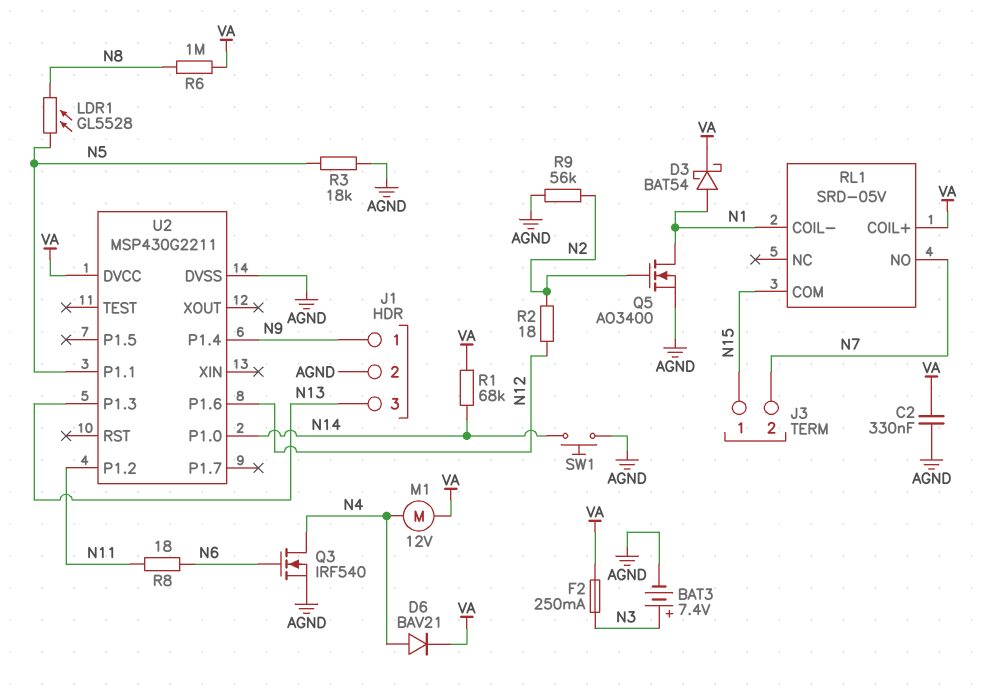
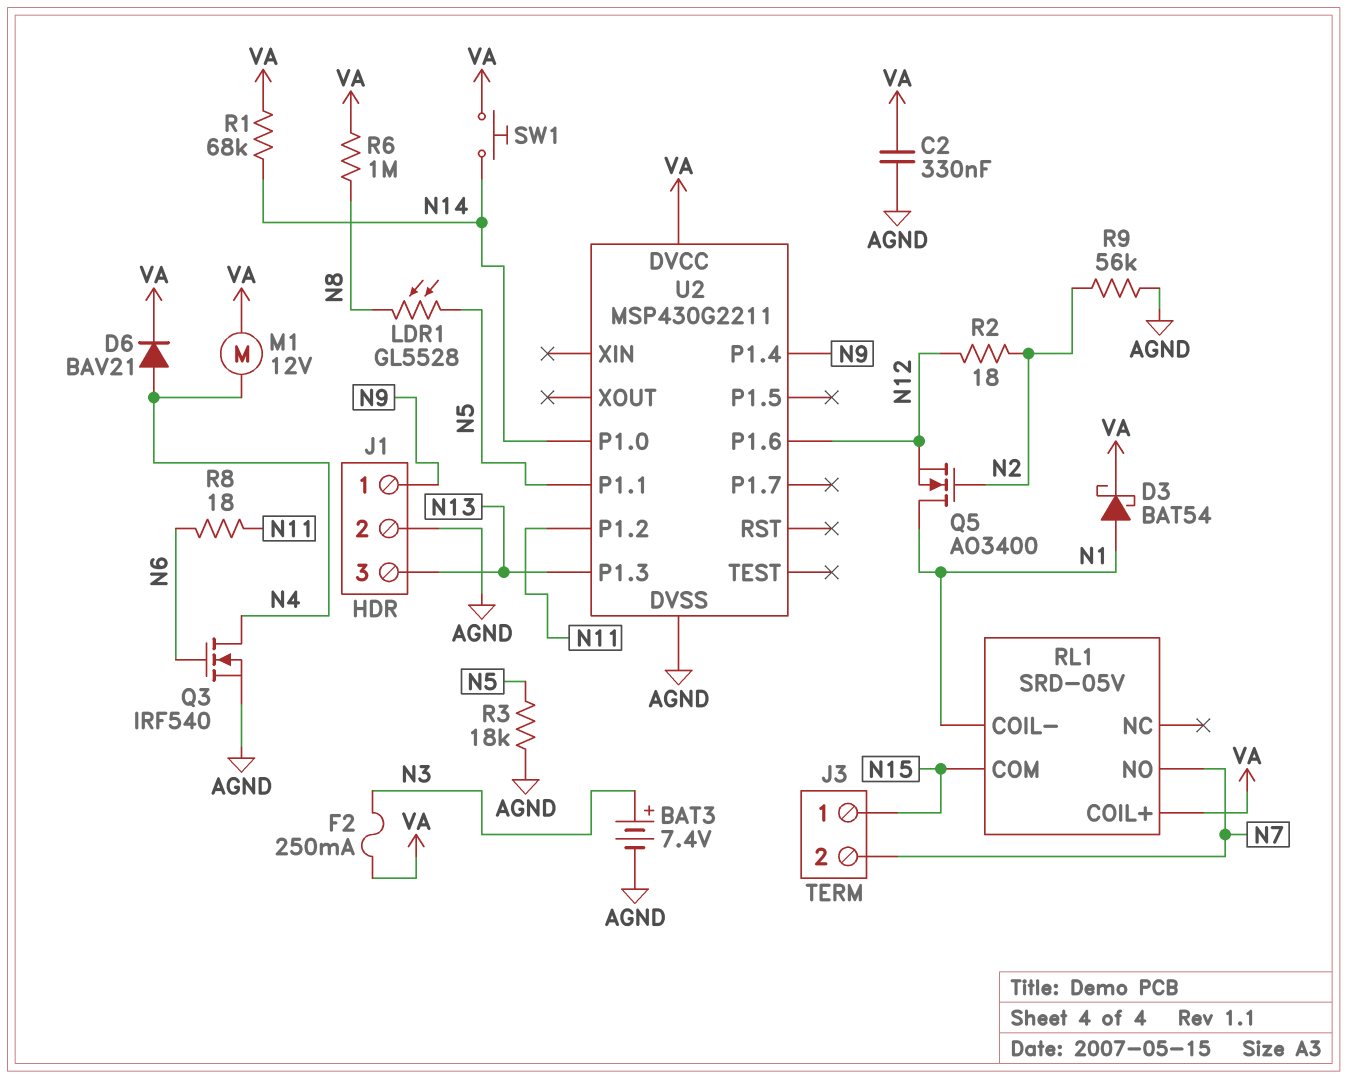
Q5: NMOS AO3400 (G N2, D N1, S AGND) -> NMOS AO3400 (G N2, D N1, S N12)
SW1: button (AGND, N14) -> button (N14, VA)

